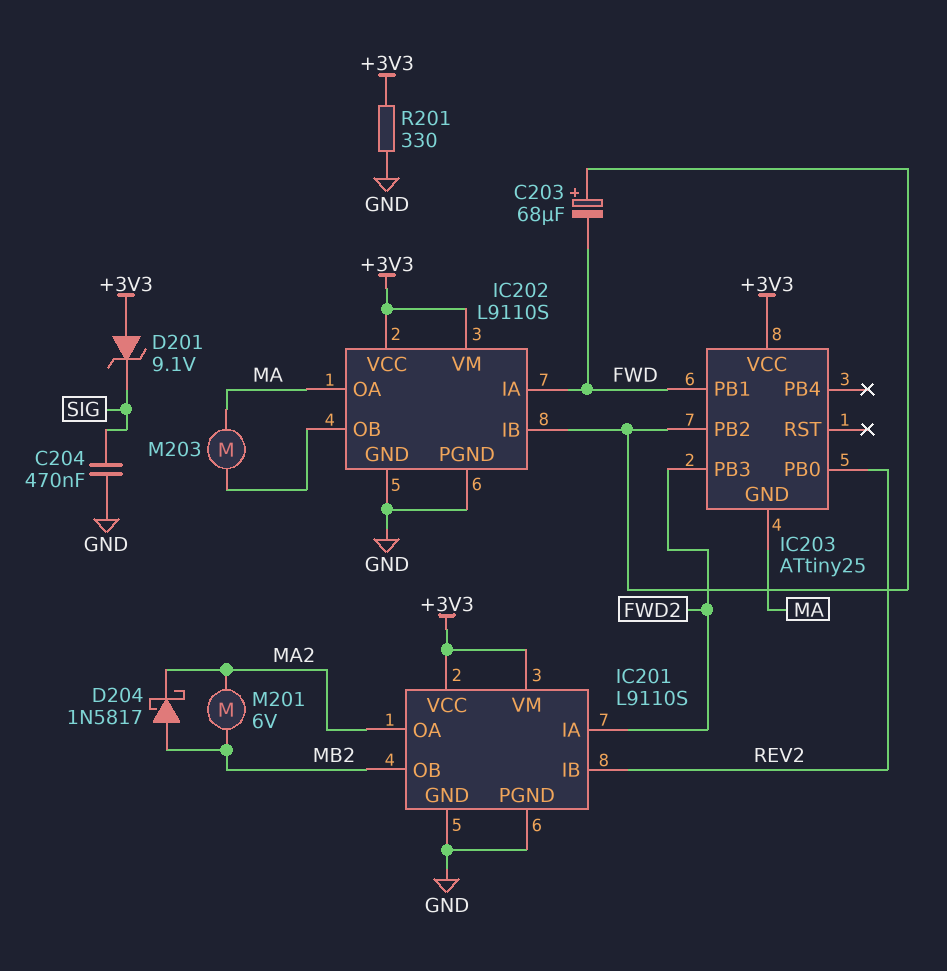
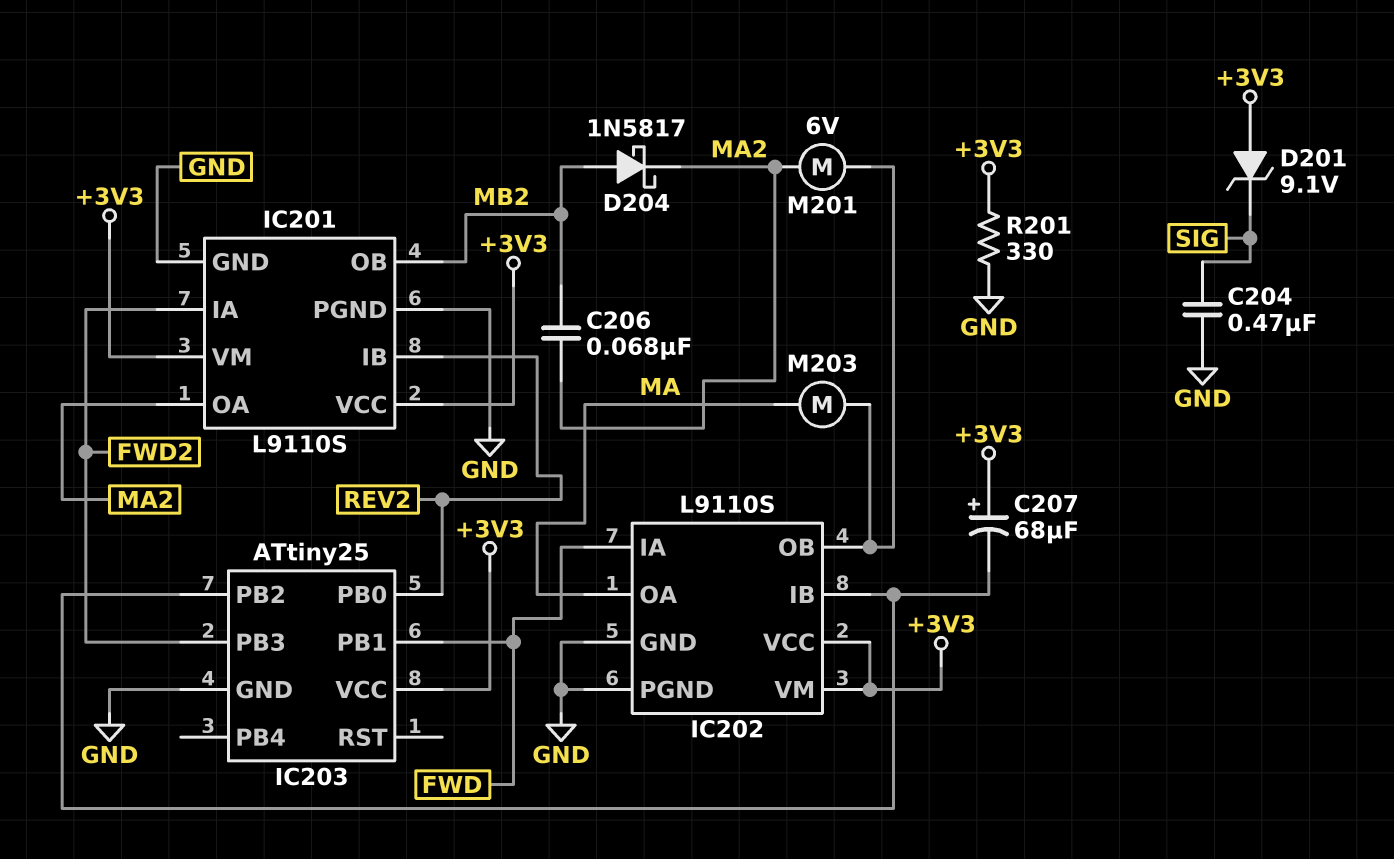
C203: 68uF (plus IC202/IB, minus FWD) -> none
C206: none -> 68nF (MA2, MB2)
C207: none -> 68uF (plus +3V3, minus IC202/IB)
IC203 pin GND: MA -> GND
M201: motor 6V (MA2, MB2) -> motor 6V (IC202/OB, MA2)

